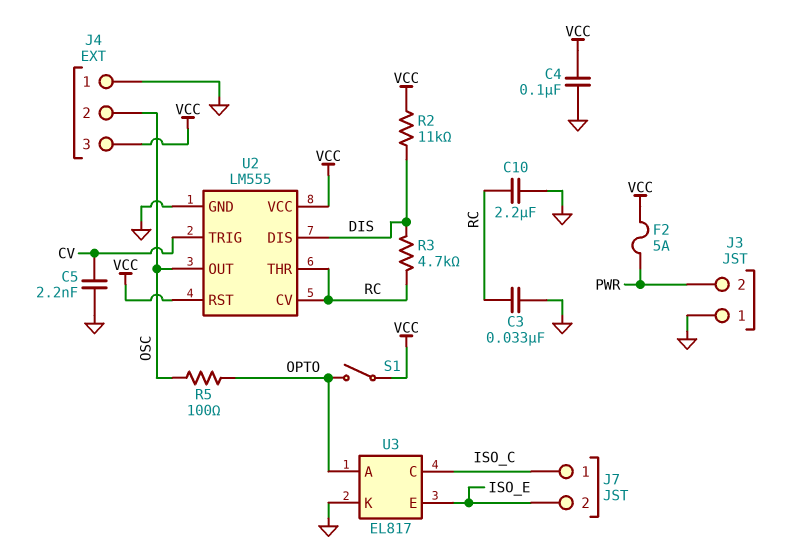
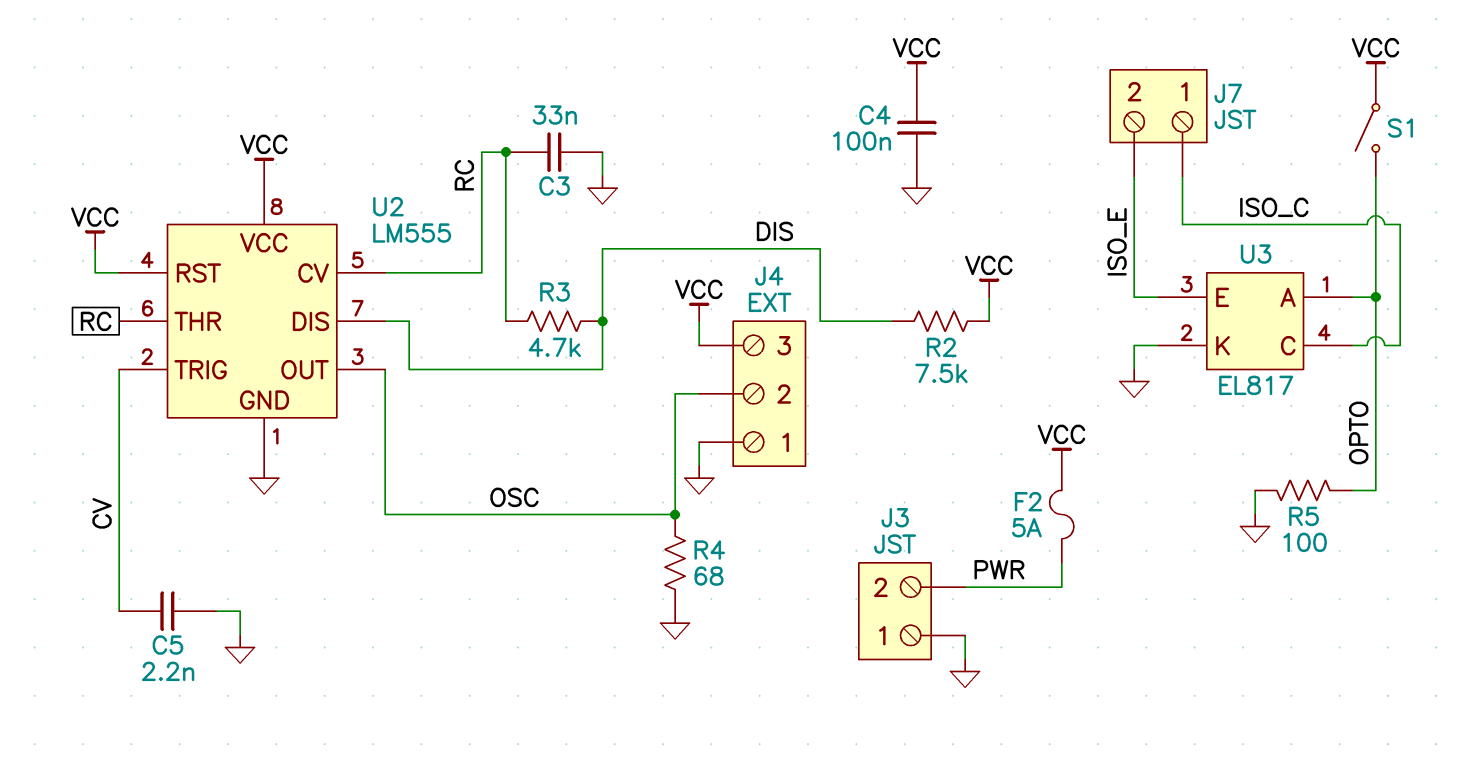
C10: 2.2uF (GND, RC) -> none
R2: 11k (DIS, VCC) -> 7.5k (DIS, VCC)
R4: none -> 68 (GND, OSC)
R5: 100 (OPTO, OSC) -> 100 (GND, OPTO)

